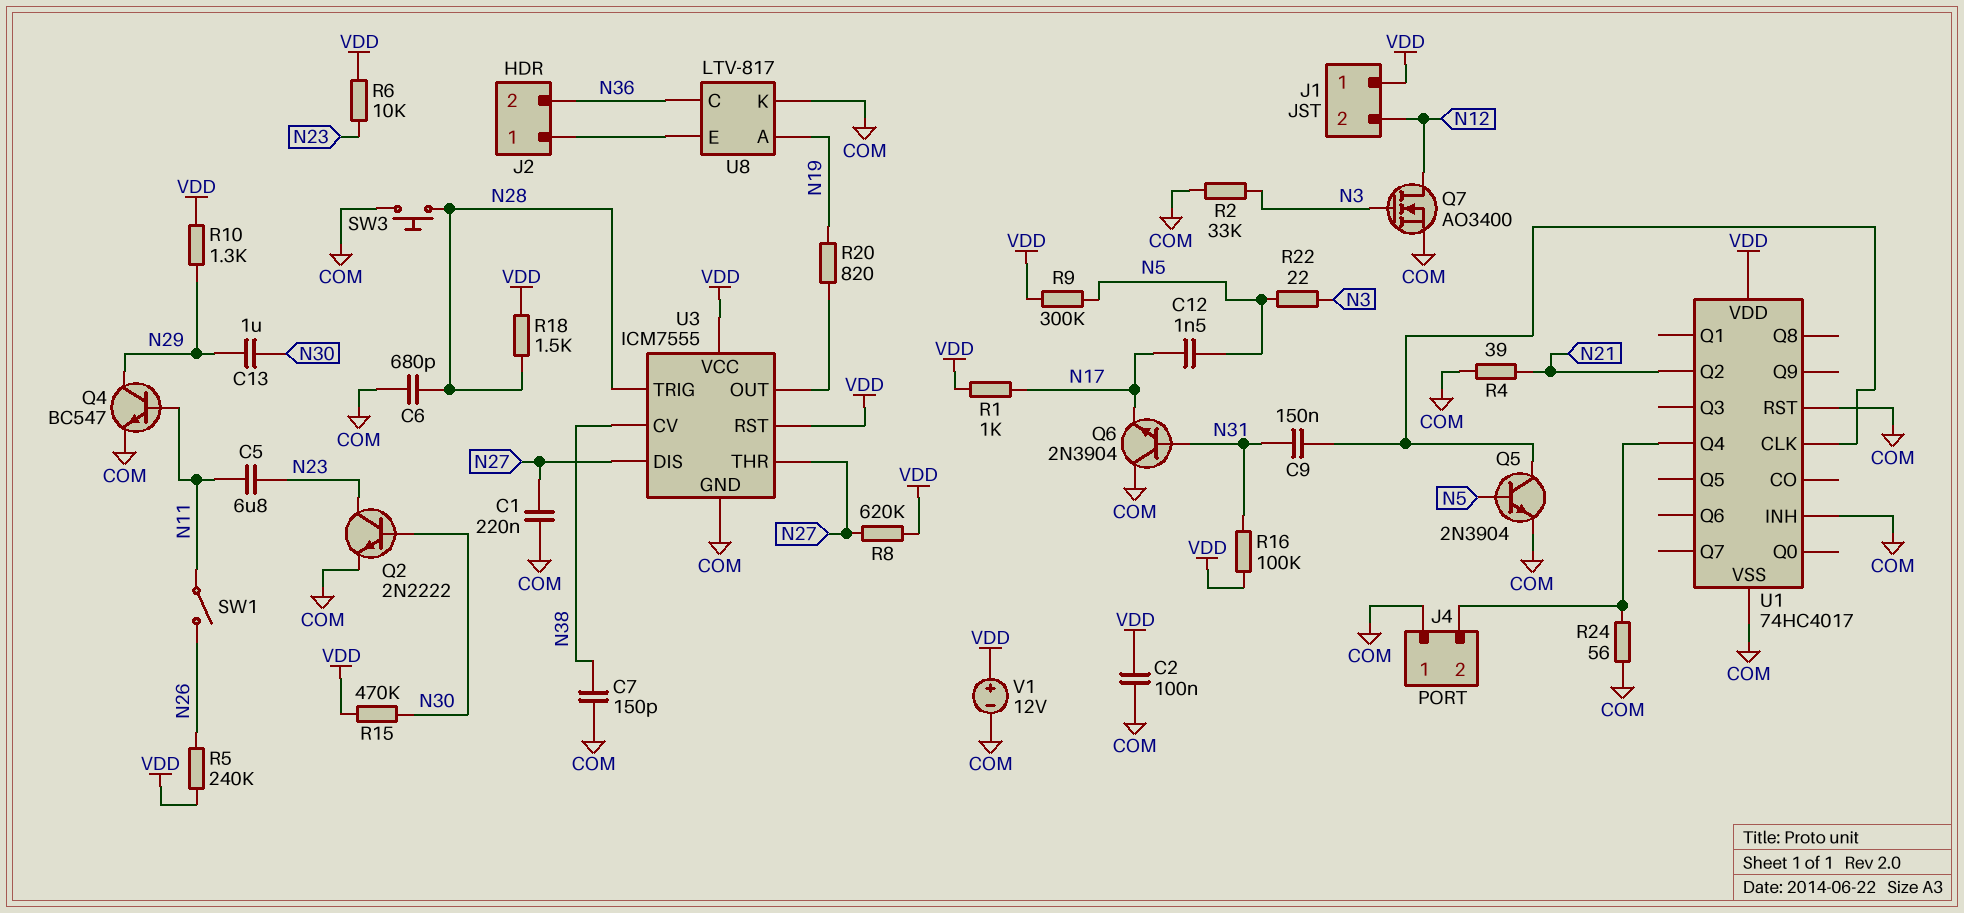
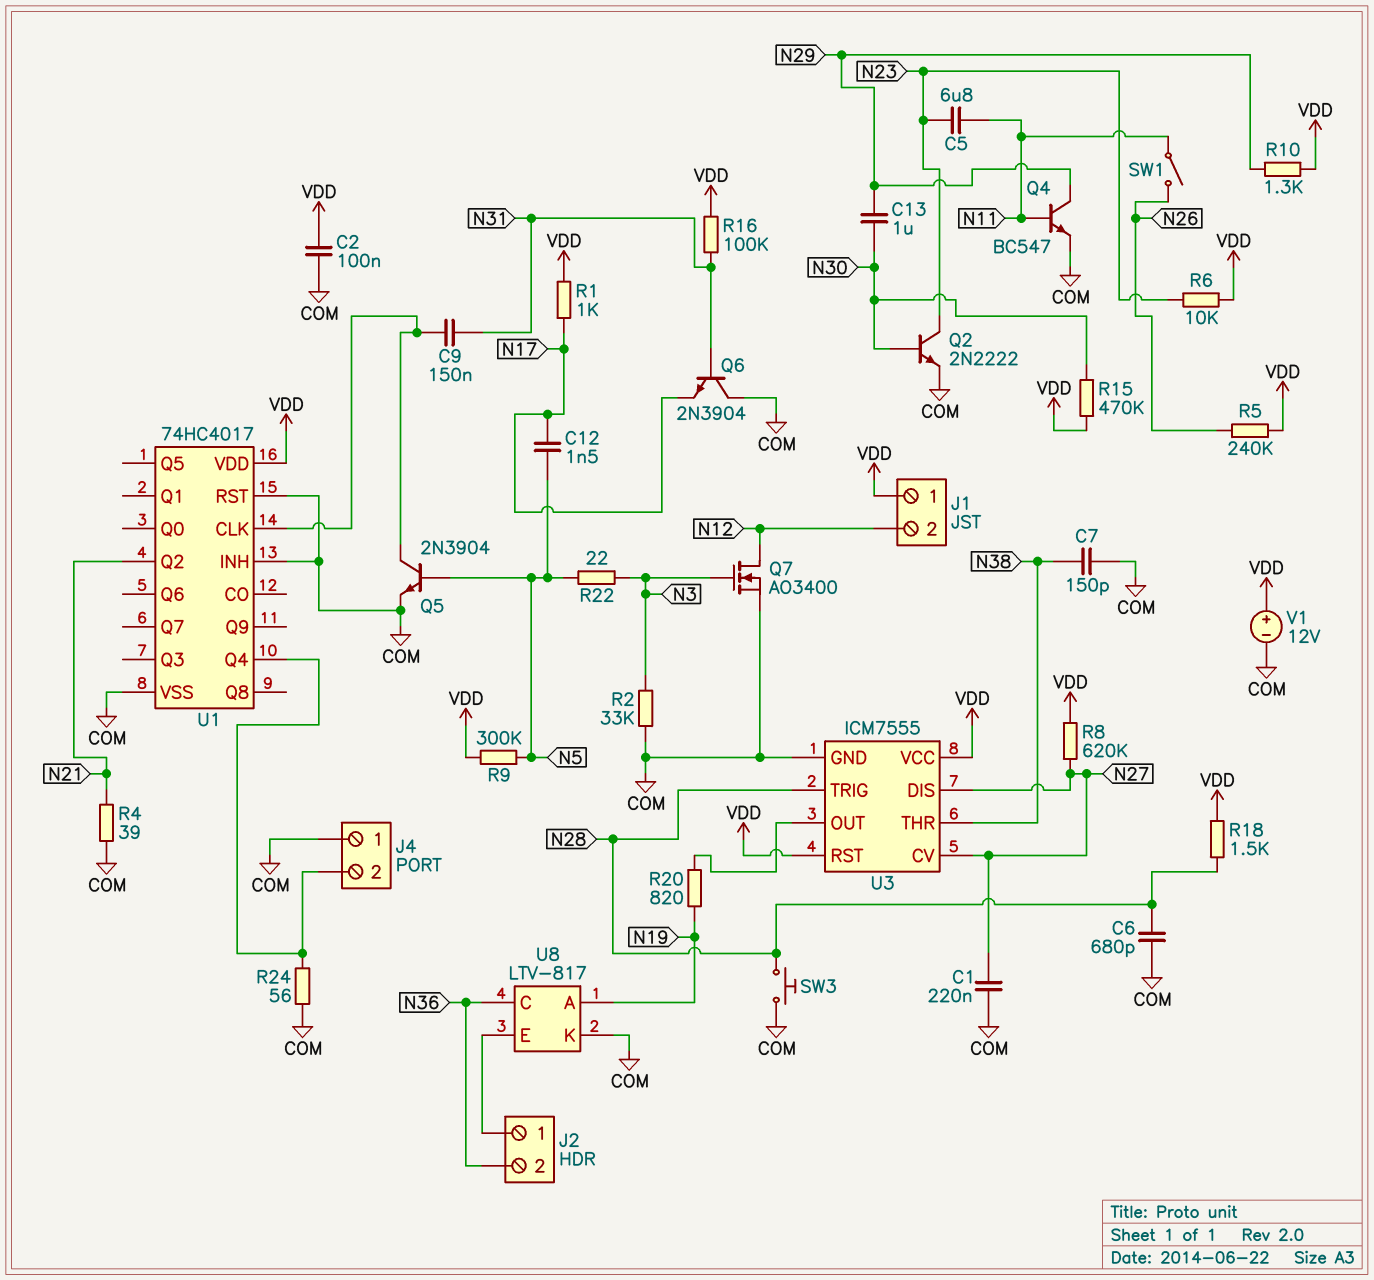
U3 pin CV: N38 -> N27
U3 pin THR: N27 -> N38

